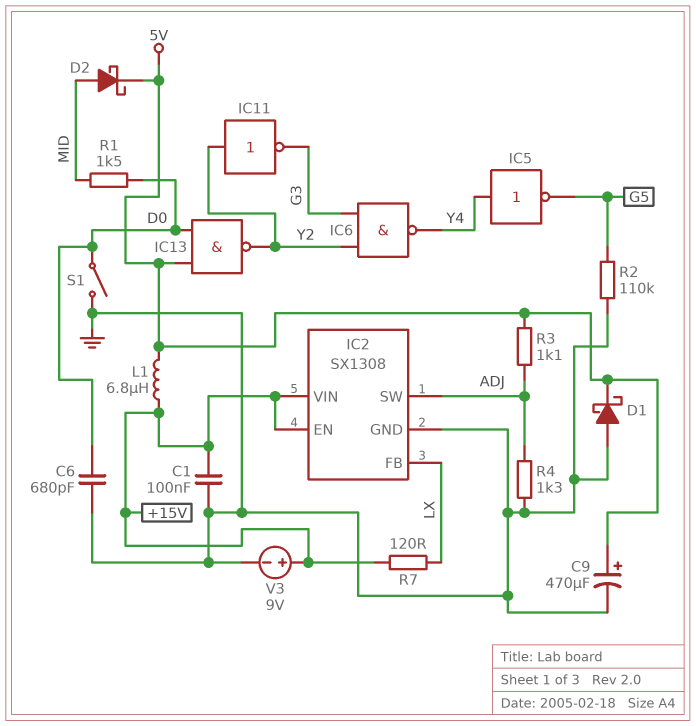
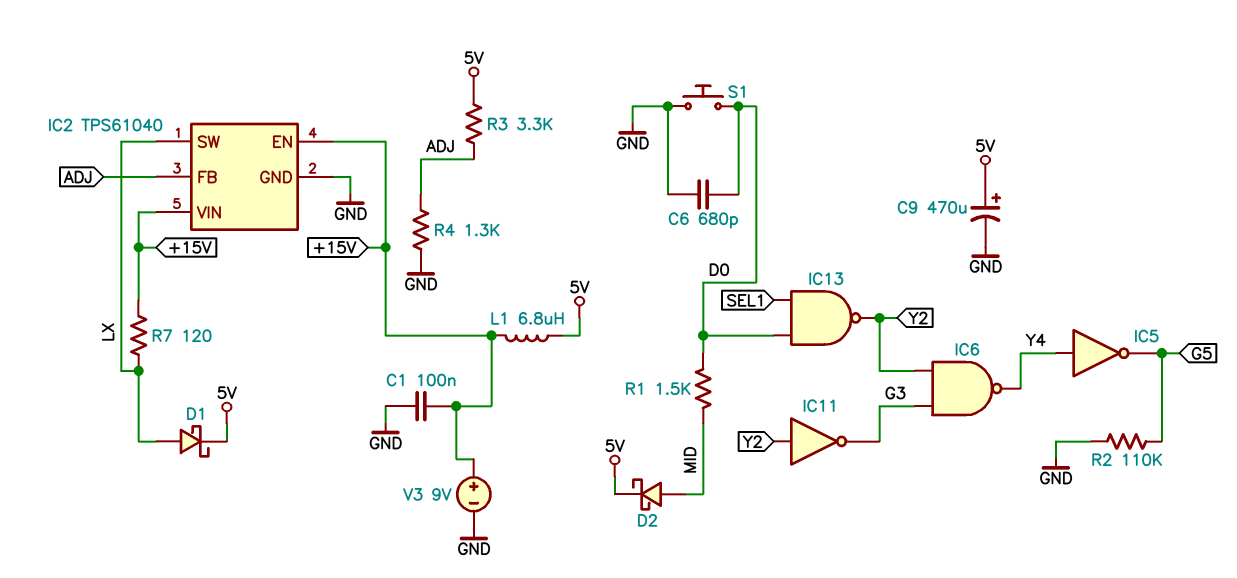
D1: schottky (A GND, K 5V) -> schottky (A LX, K 5V)
IC2: SX1308 -> TPS61040
IC2 pin FB: LX -> ADJ
IC2 pin SW: ADJ -> LX
IC13: NAND (in 5V, in D0, out Y2) -> NAND (in D0, in SEL1, out Y2)
R3: 1.1k (5V, ADJ) -> 3.3k (5V, ADJ)
S1: switch (D0, GND) -> button (D0, GND)

